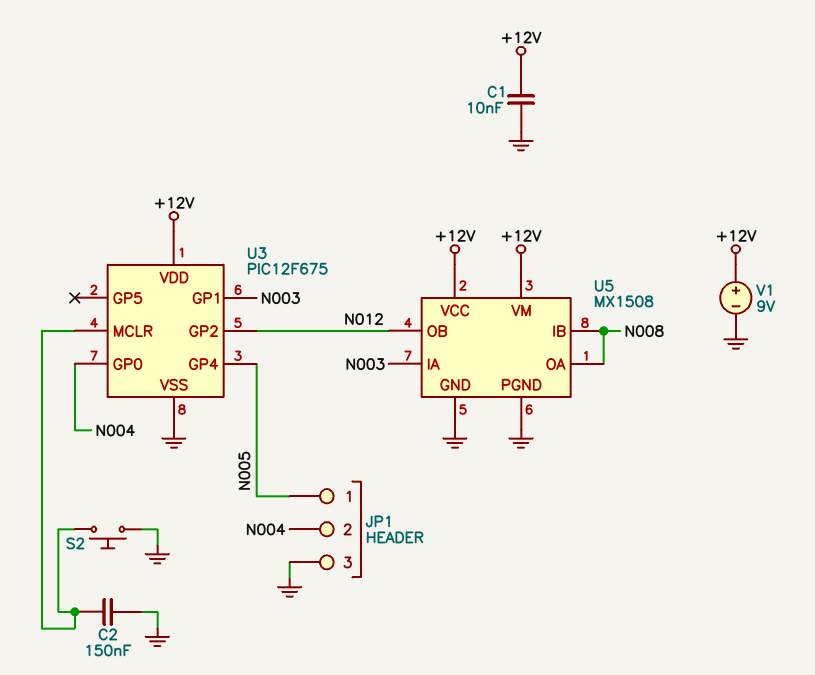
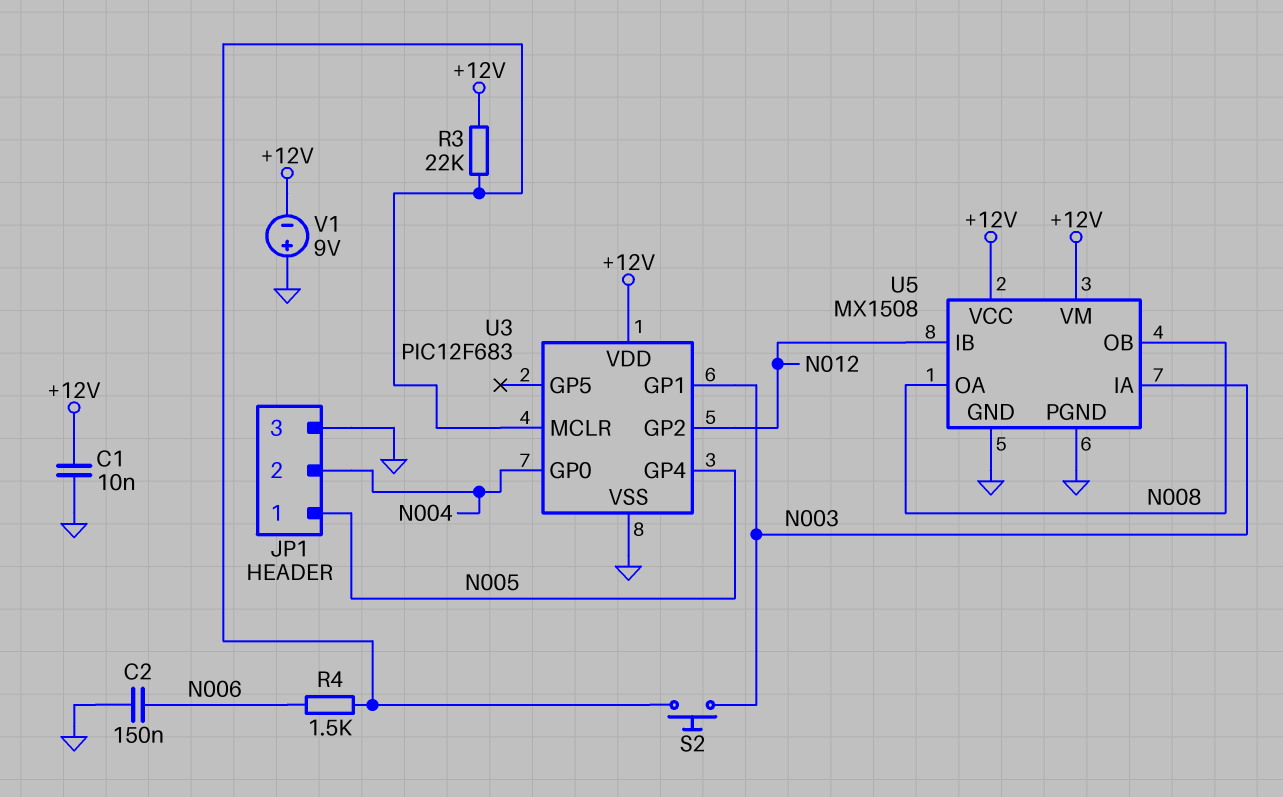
C2: 150nF (GND, U3/MCLR) -> 150nF (GND, N006)
R3: none -> 22k (+12V, U3/MCLR)
R4: none -> 1.5k (N006, U3/MCLR)
S2: button (GND, U3/MCLR) -> button (N003, U3/MCLR)
U3: PIC12F675 -> PIC12F683
U5 pin IB: N008 -> N012
U5 pin OB: N012 -> N008
V1: 9V (plus +12V, minus GND) -> 9V (plus GND, minus +12V)

